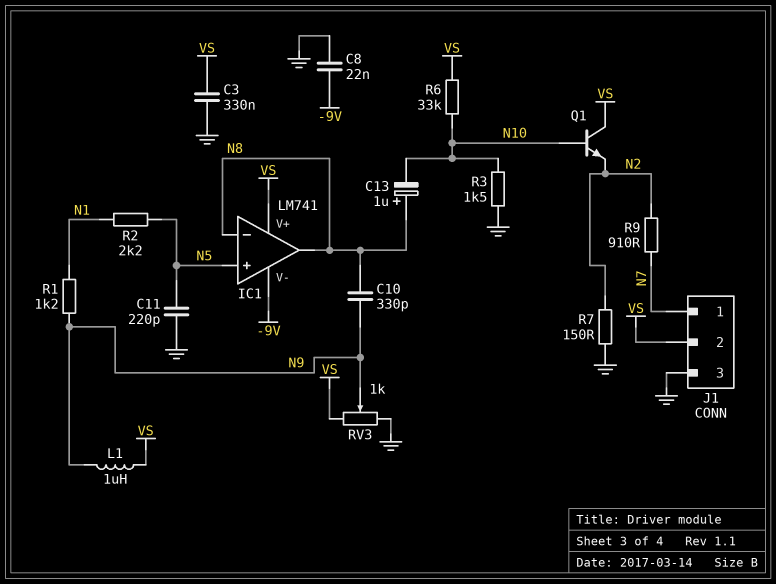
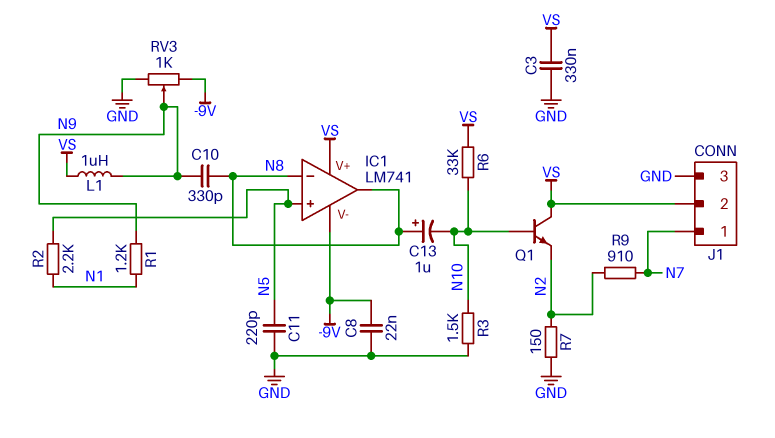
RV3: 1k (GND, VS, wiper N9) -> 1k (-9V, GND, wiper N9)

